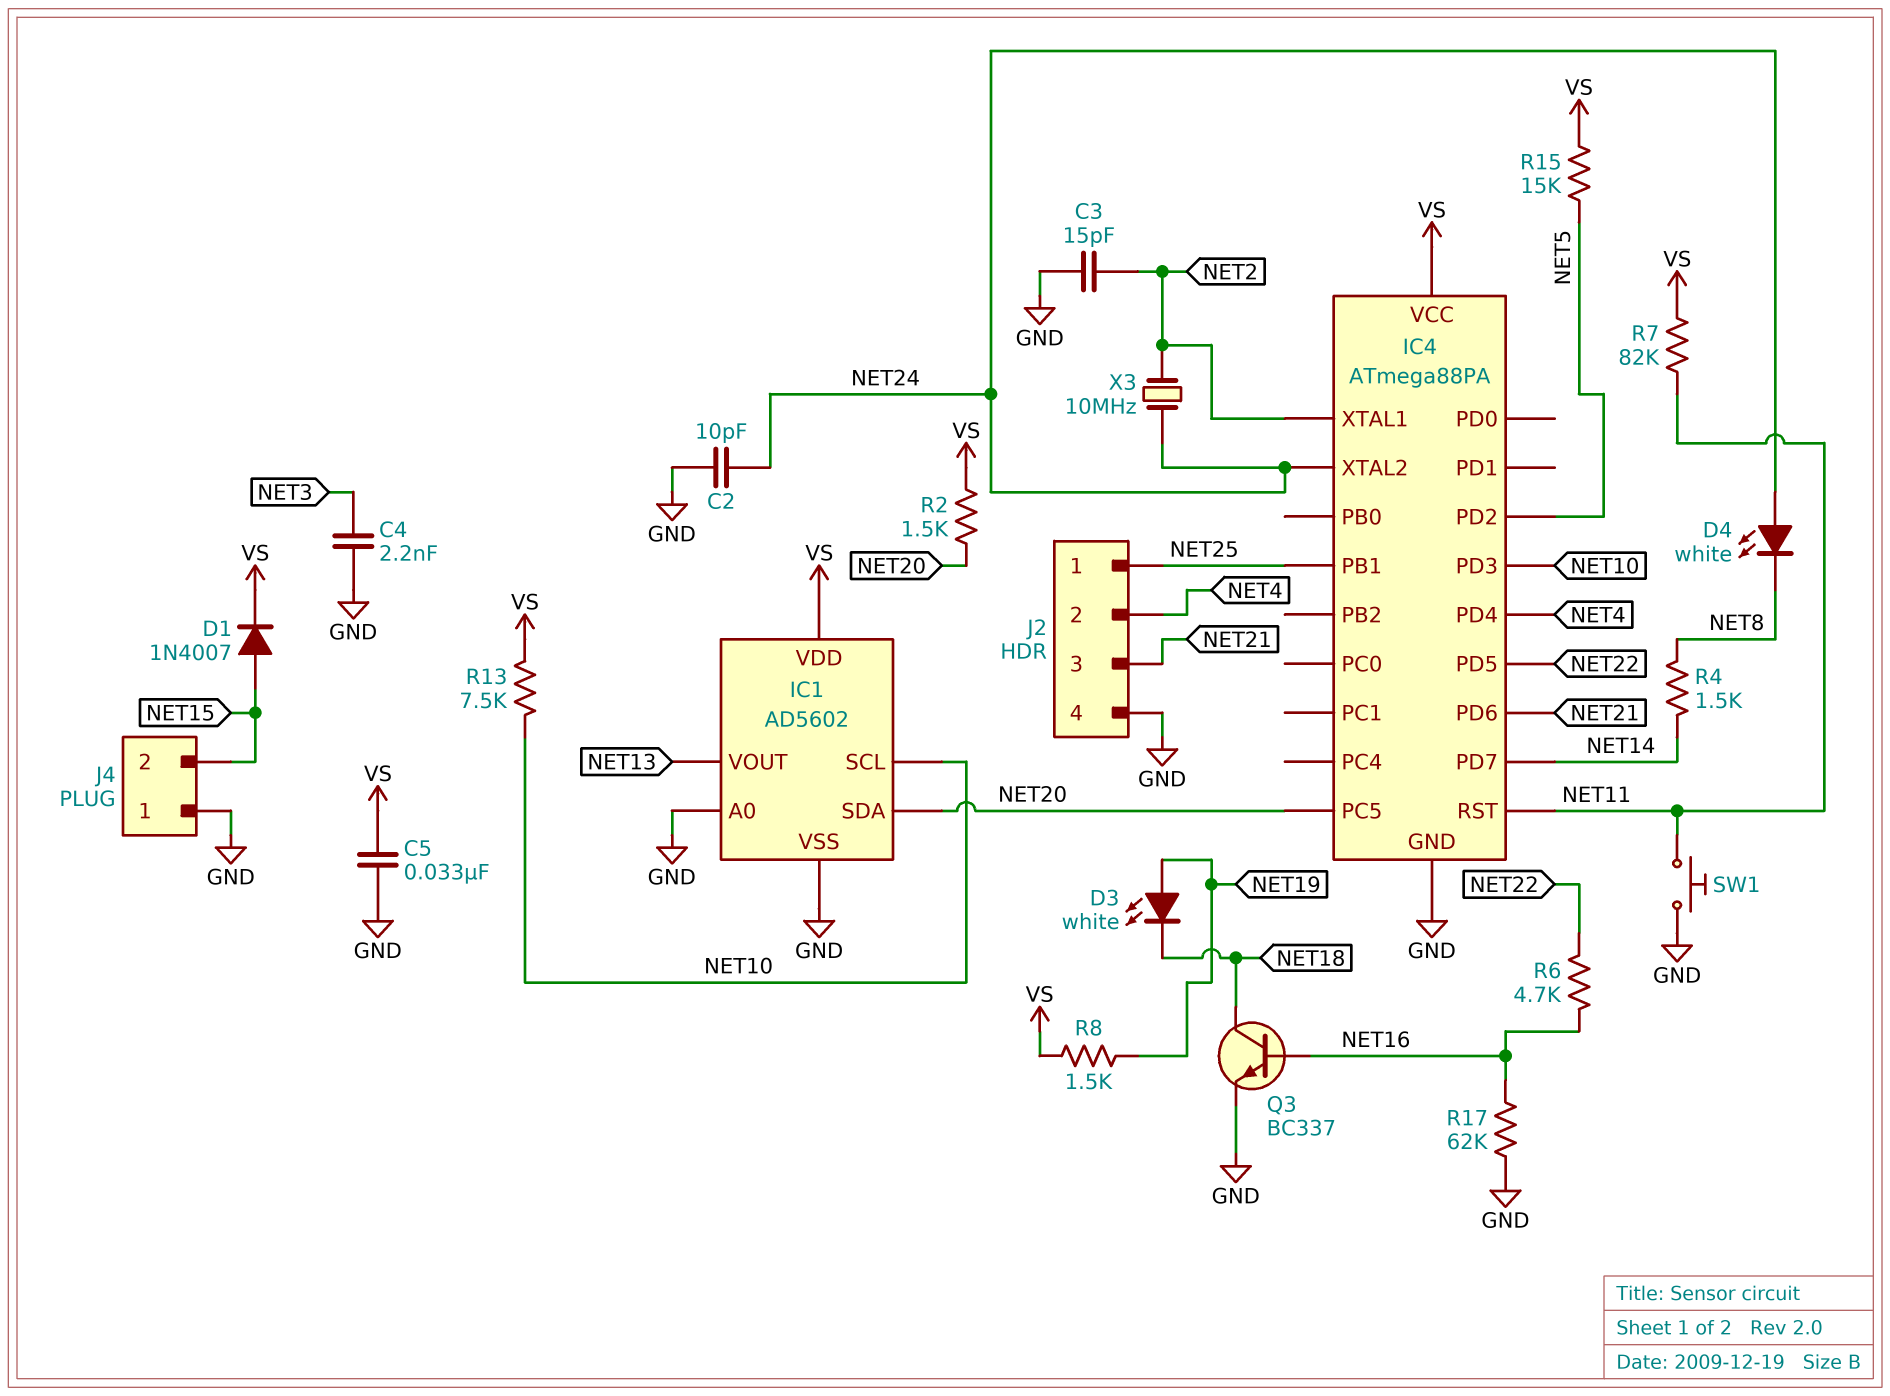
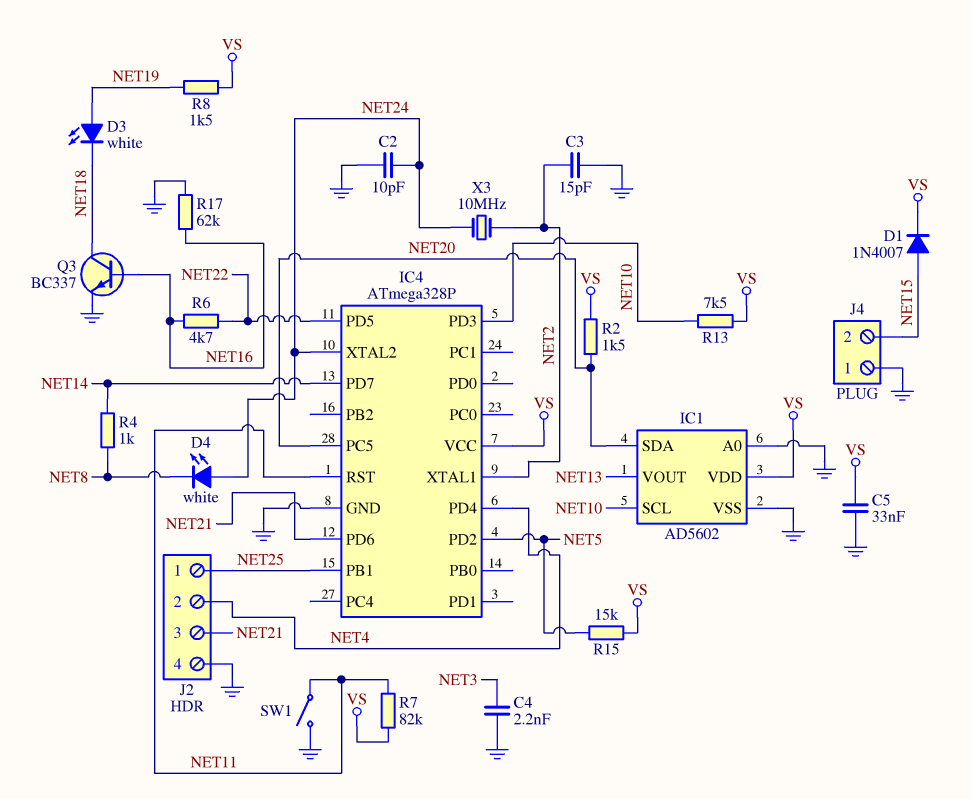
IC4: ATmega88PA -> ATmega328P
R4: 1.5k (NET8, NET14) -> 1k (NET8, NET14)
SW1: button (GND, NET11) -> switch (GND, NET11)

